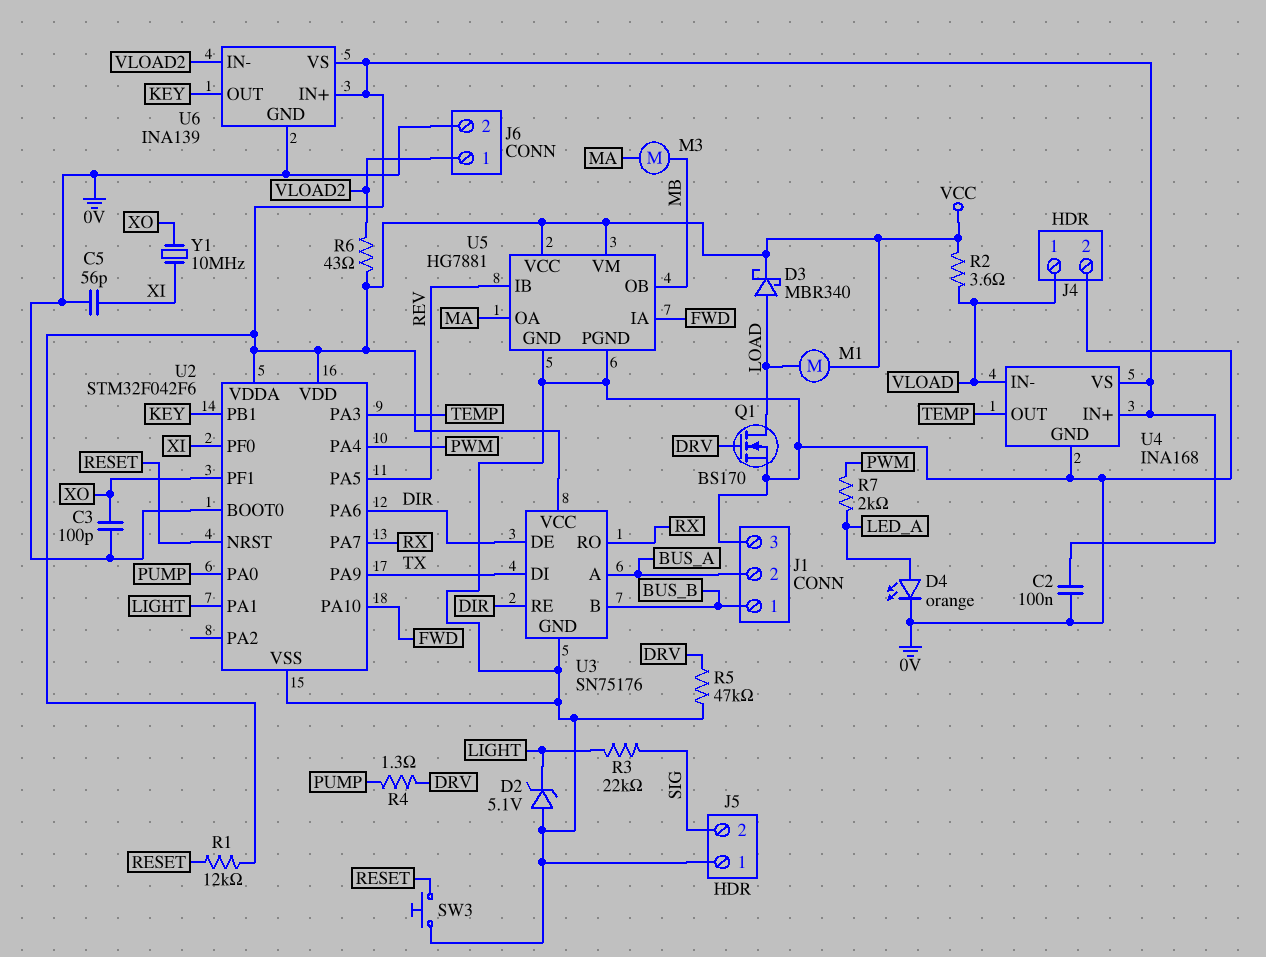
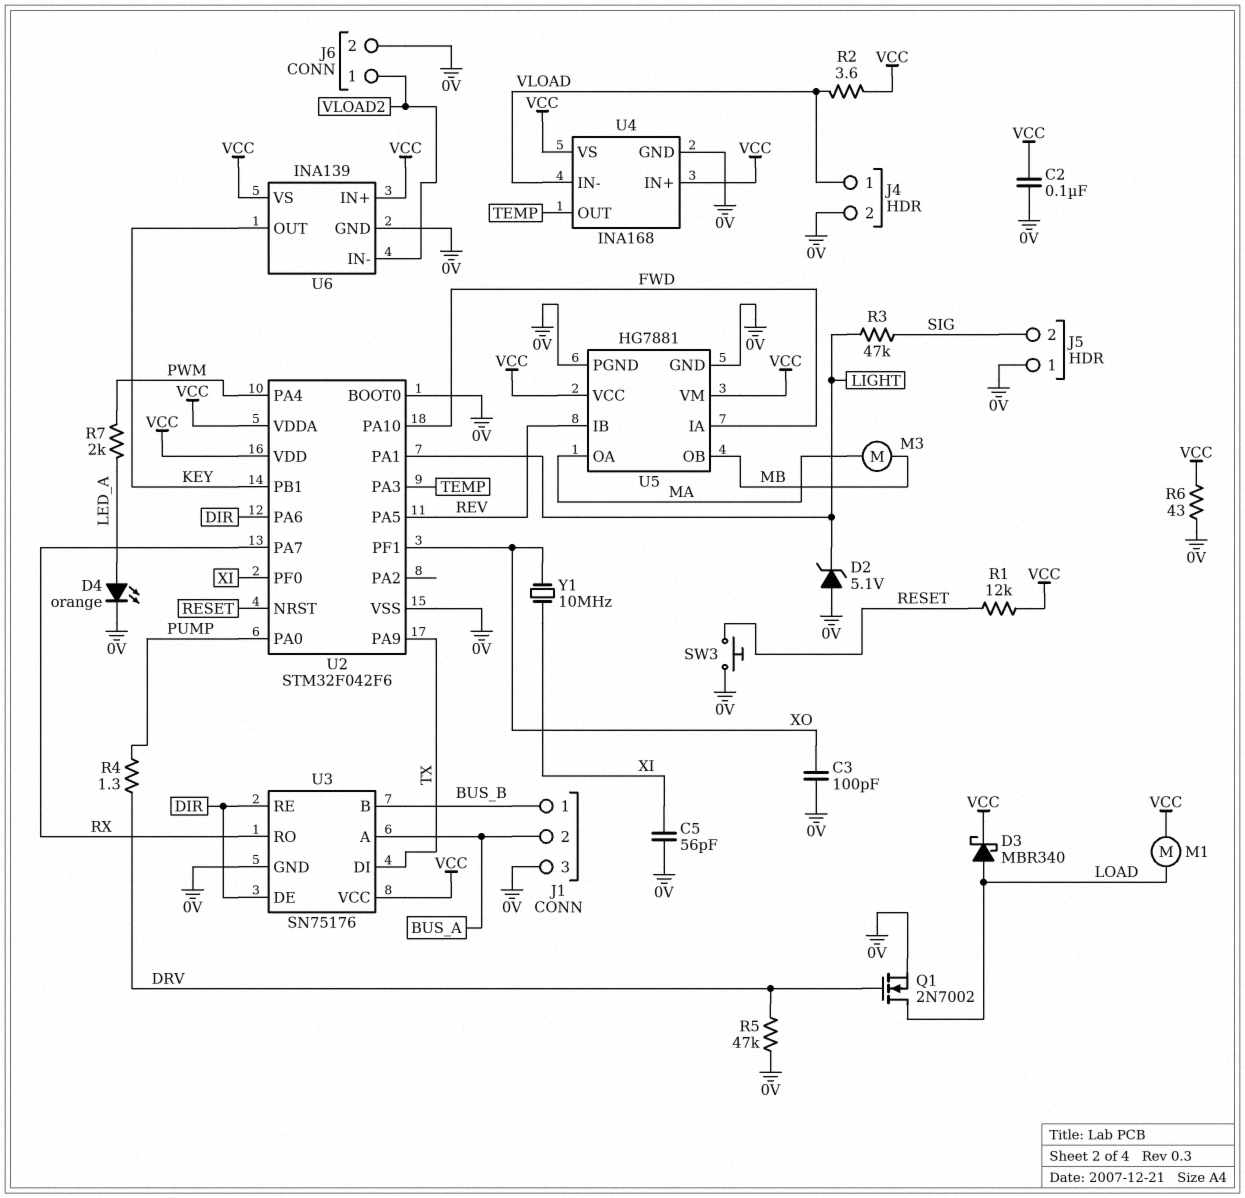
Q1: NMOS BS170 (G DRV, D LOAD, S 0V) -> NMOS 2N7002 (G DRV, D LOAD, S 0V)
R3: 22k (LIGHT, SIG) -> 47k (LIGHT, SIG)
R6: 43 (VCC, VLOAD2) -> 43 (0V, VCC)

